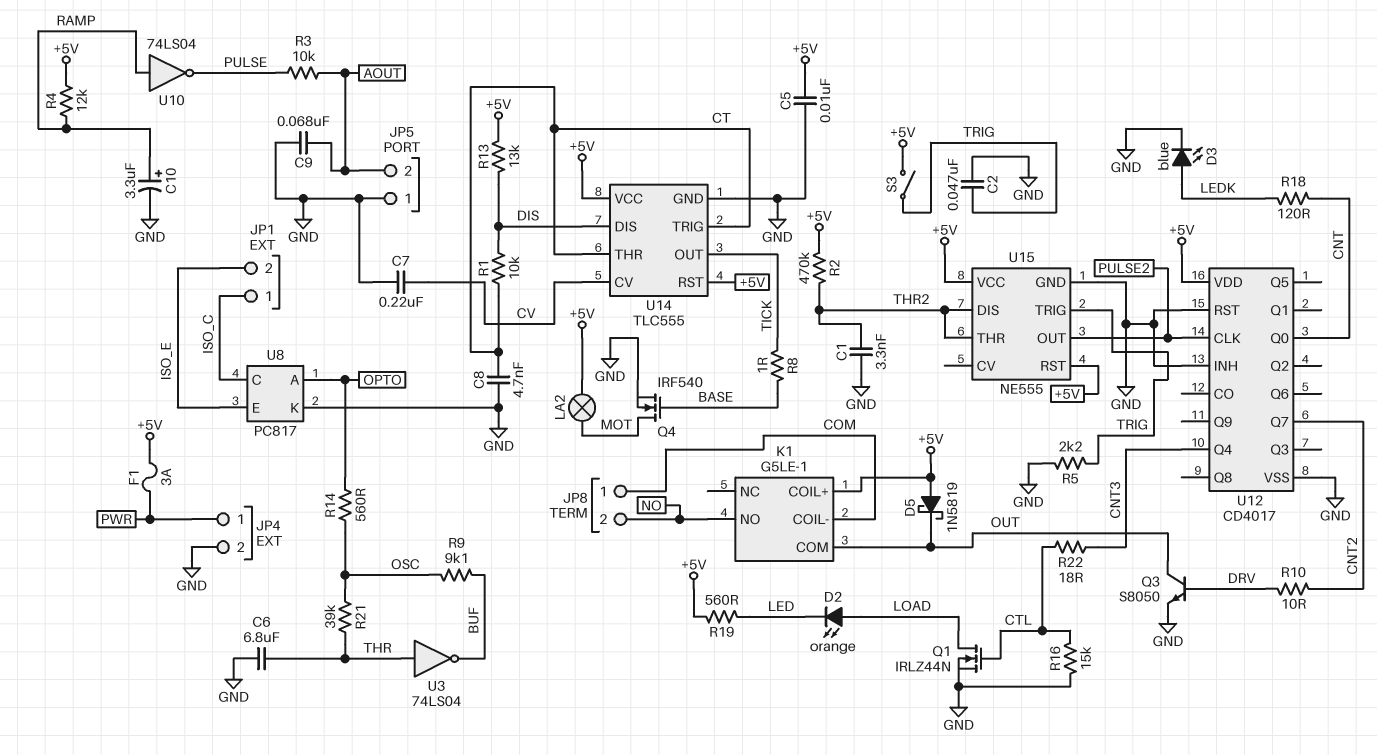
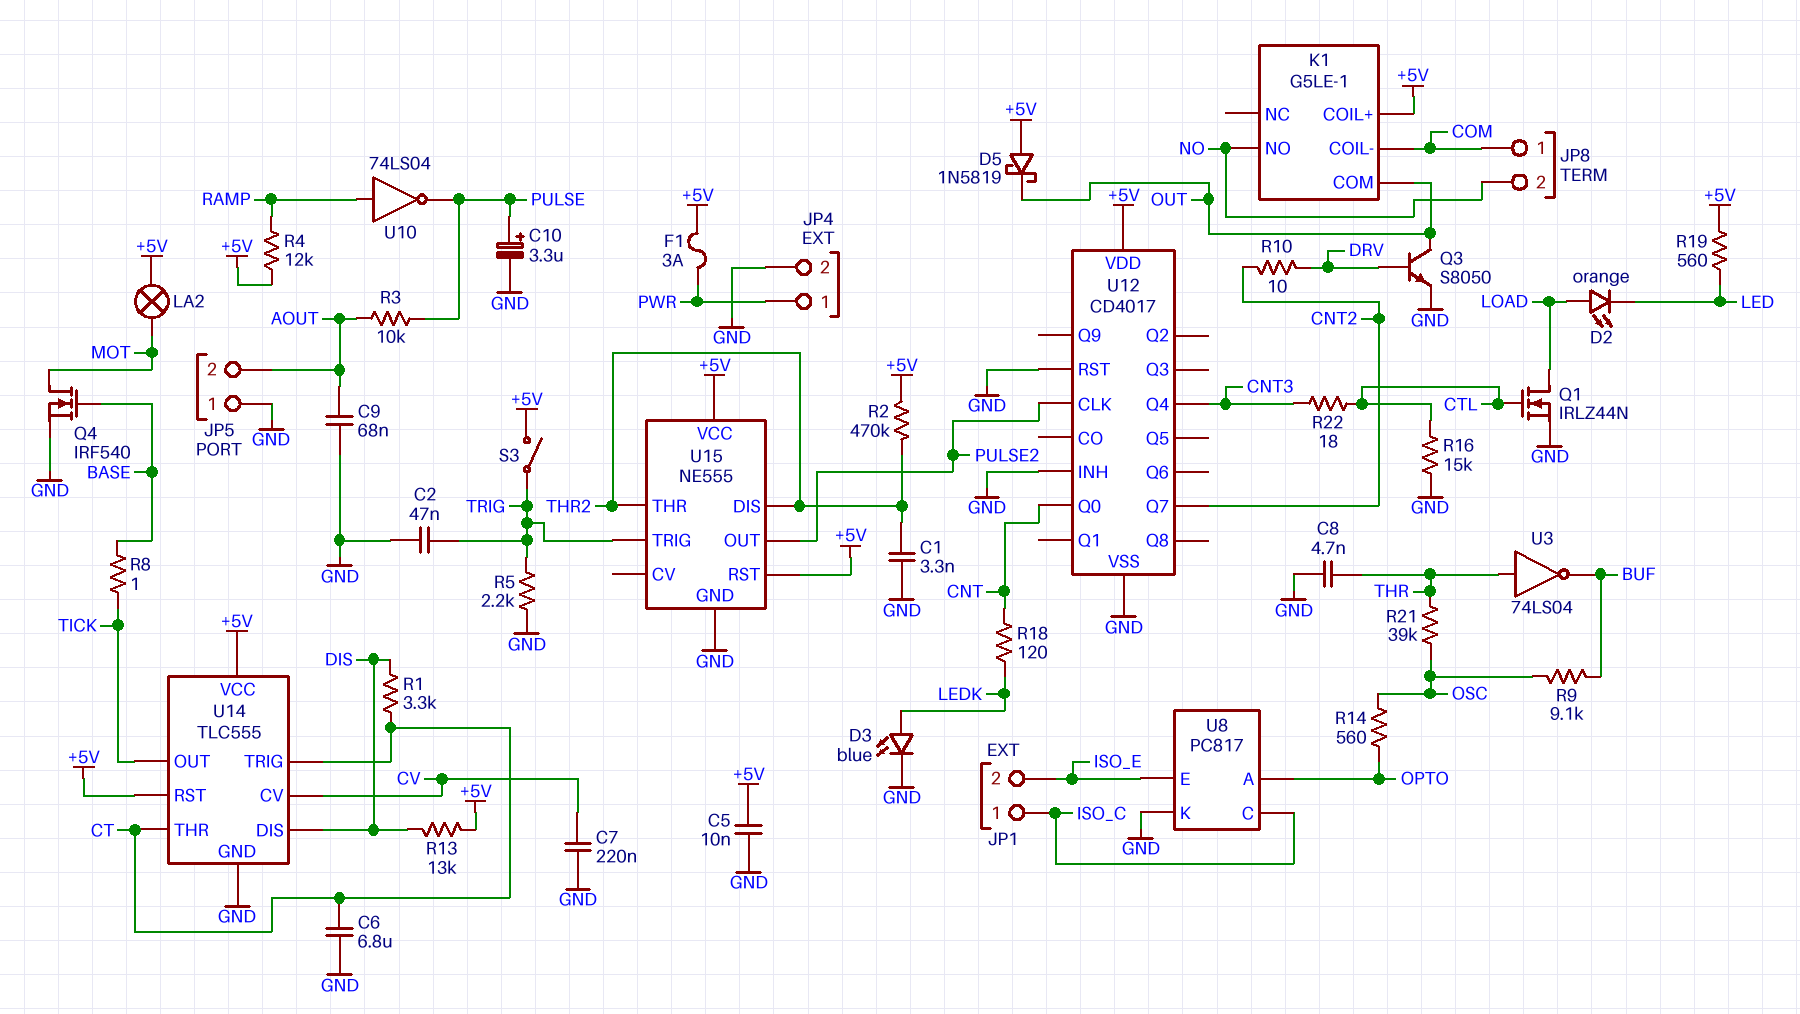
C6: 6.8uF (GND, THR) -> 6.8uF (CT, GND)
C8: 4.7nF (CT, GND) -> 4.7nF (GND, THR)
C10: 3.3uF (plus RAMP, minus GND) -> 3.3uF (plus PULSE, minus GND)
R1: 10k (CT, DIS) -> 3.3k (CT, DIS)

